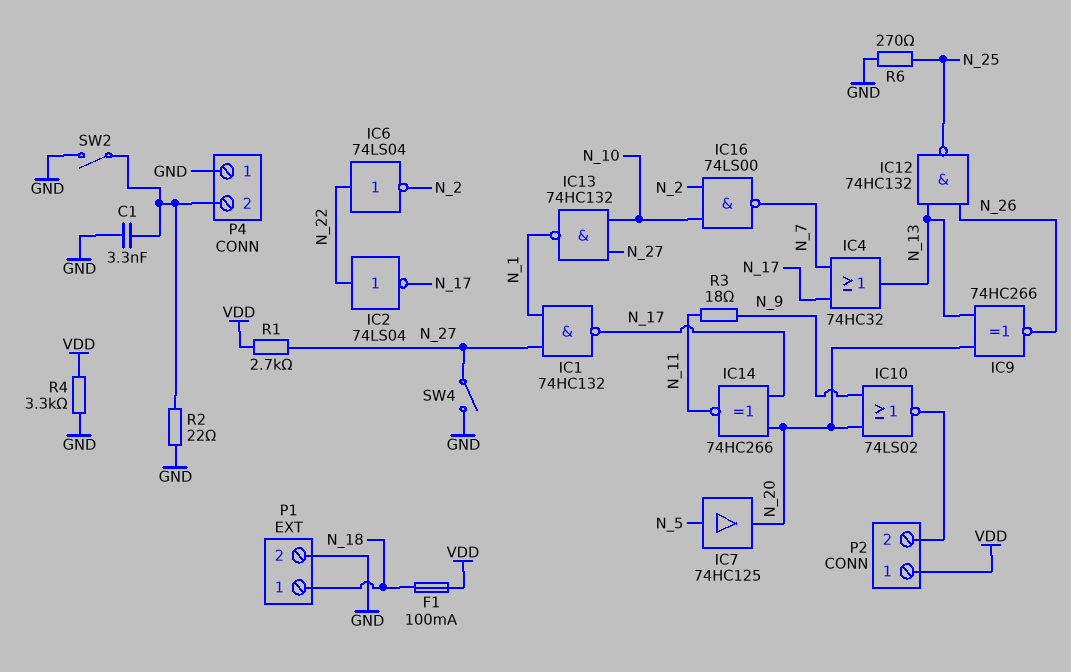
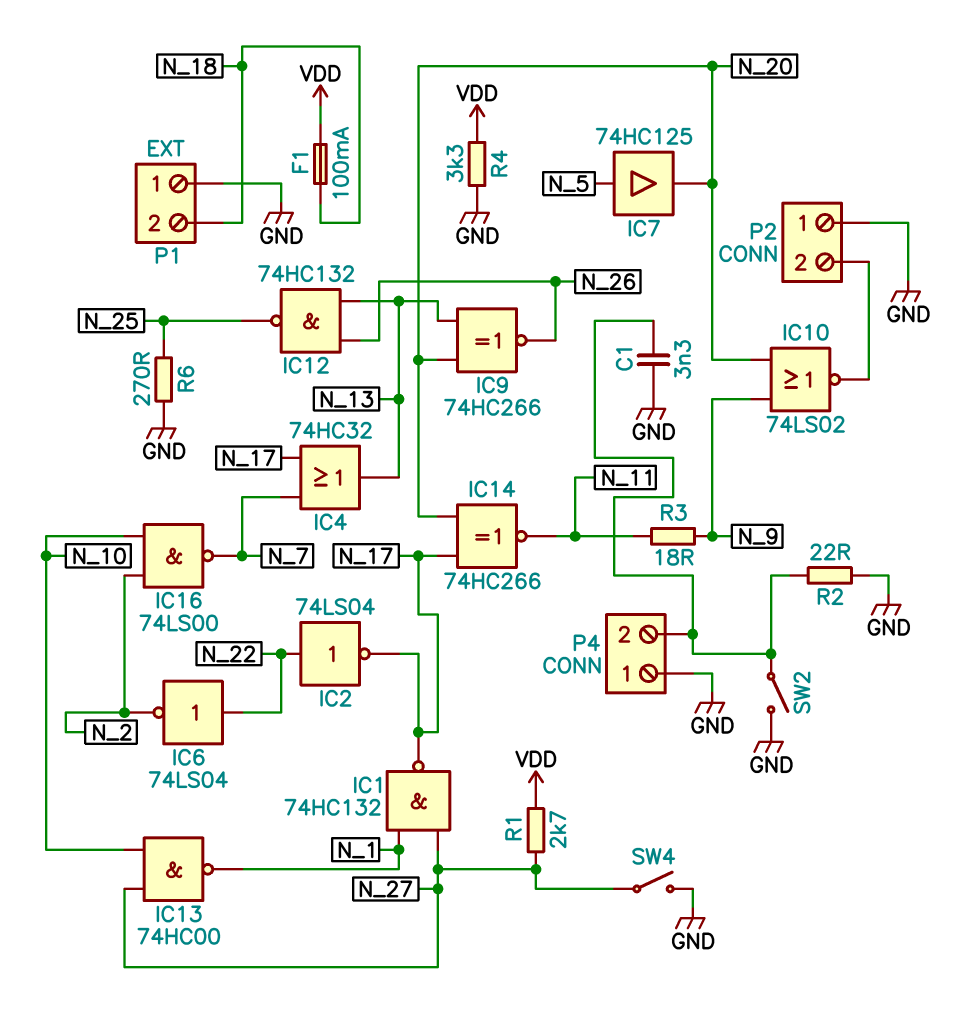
IC13: NAND 74HC132 (in N_10, in N_27, out N_1) -> NAND 74HC00 (in N_10, in N_27, out N_1)
P1 pin 1: N_18 -> GND
P1 pin 2: GND -> N_18
P2 pin 1: VDD -> GND

